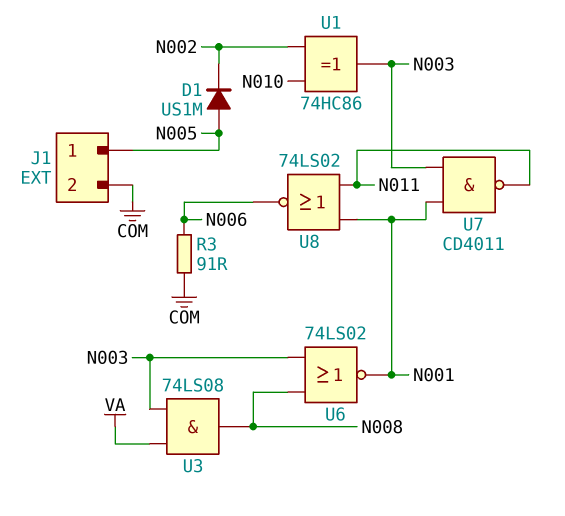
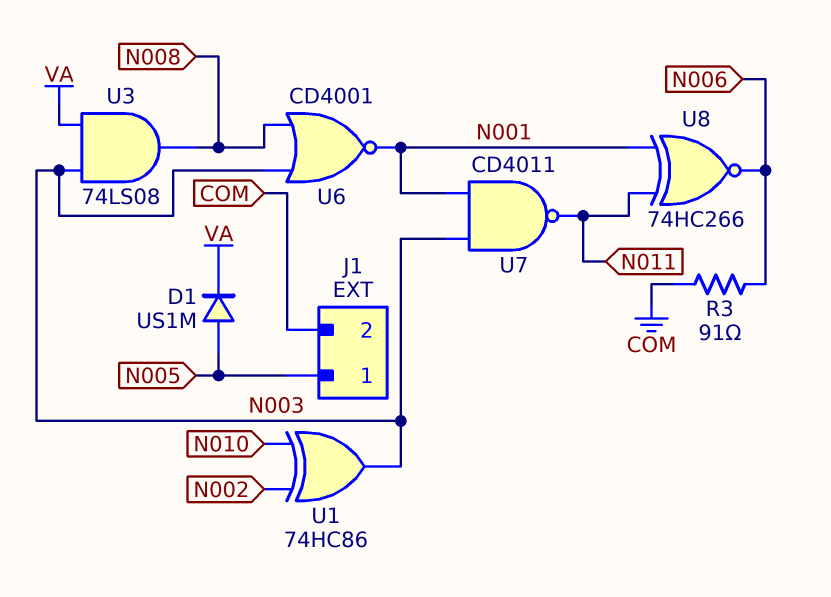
D1: diode US1M (A N005, K N002) -> diode US1M (A N005, K VA)
U6: NOR 74LS02 (in N003, in N008, out N001) -> NOR CD4001 (in N003, in N008, out N001)
U8: NOR 74LS02 (in N001, in N011, out N006) -> XNOR 74HC266 (in N001, in N011, out N006)

